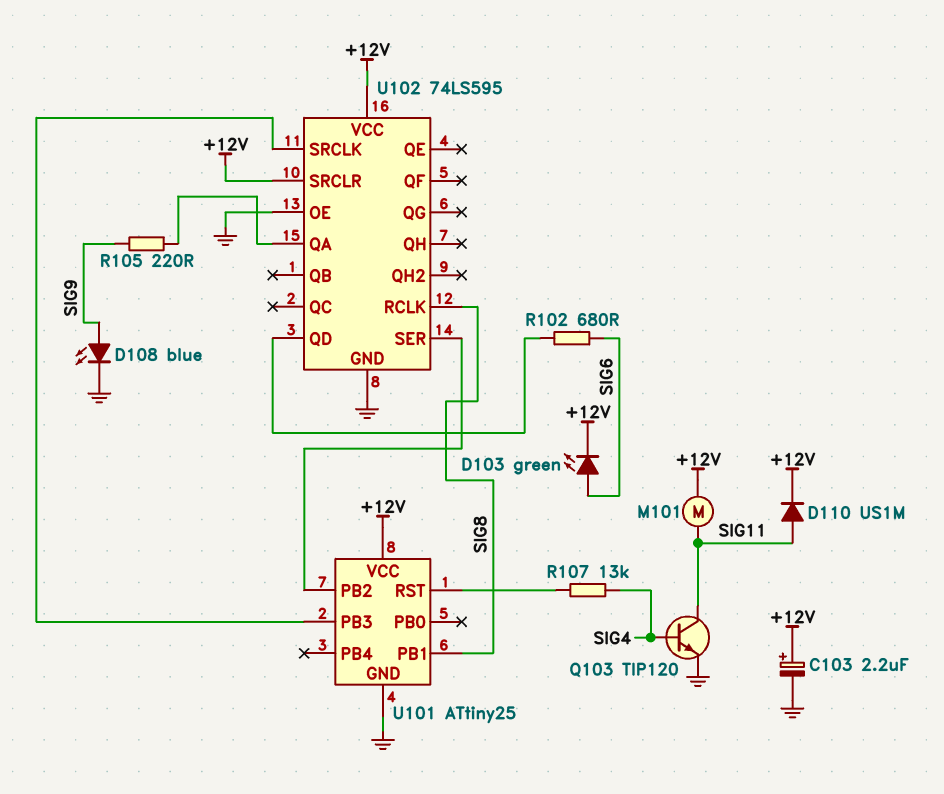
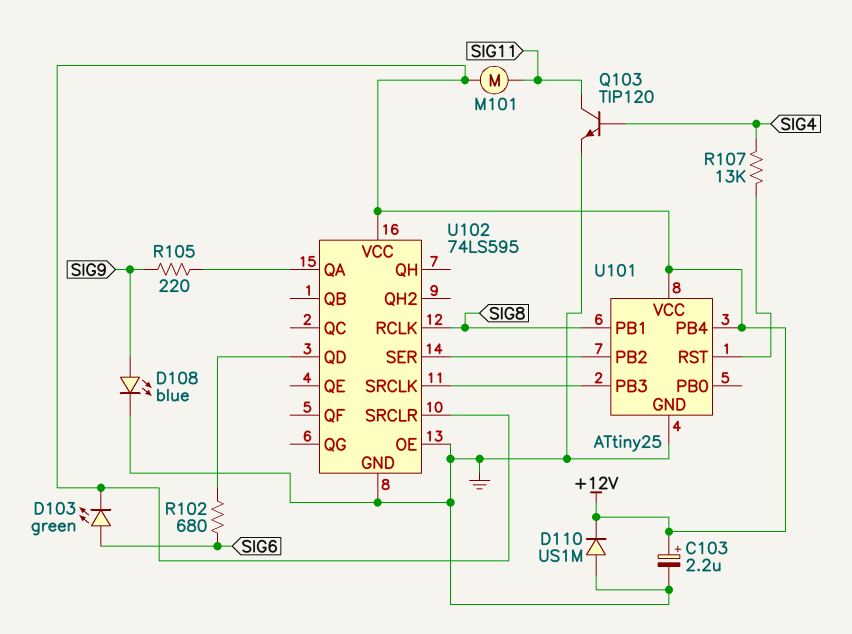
D110: diode US1M (A SIG11, K +12V) -> diode US1M (A GND, K +12V)
U101 pin PB4: none -> +12V

